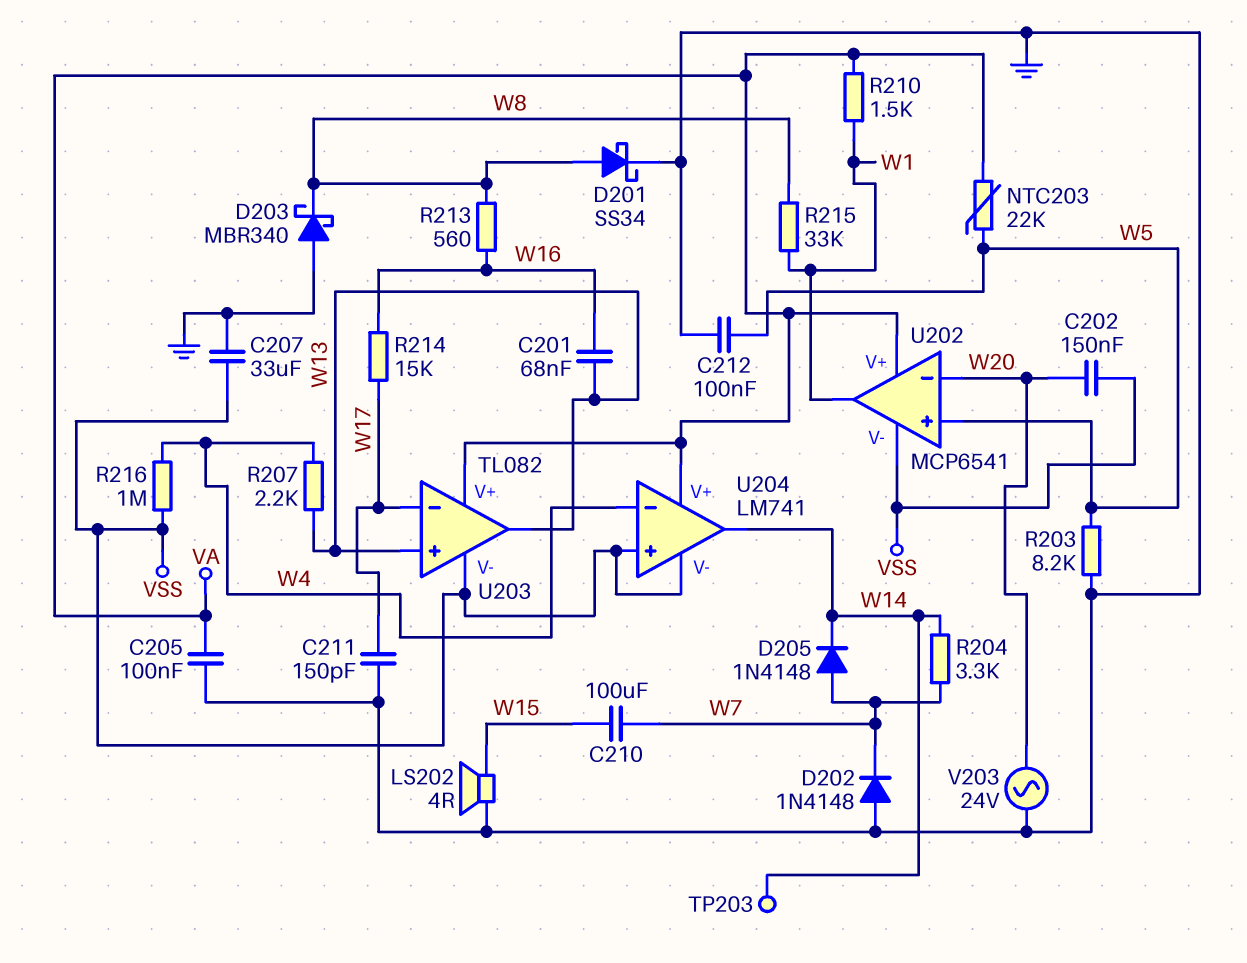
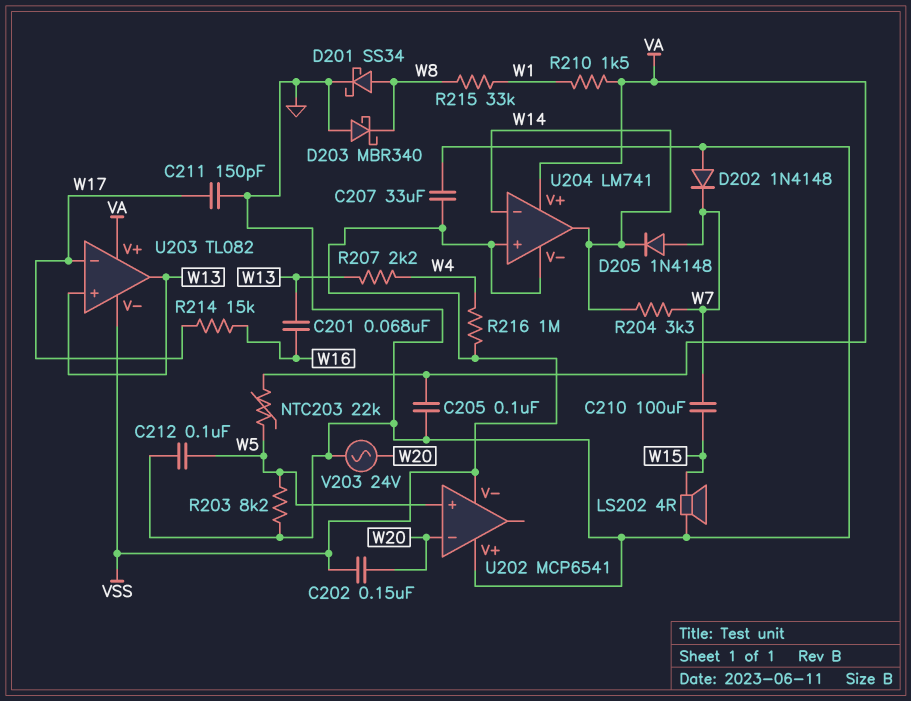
R213: 560 (W8, W16) -> none
TP203: test point (W14) -> none
U202 pin V+: VA -> GND
U202 pin out: W1 -> none
U204 pin in-: W4 -> W14

